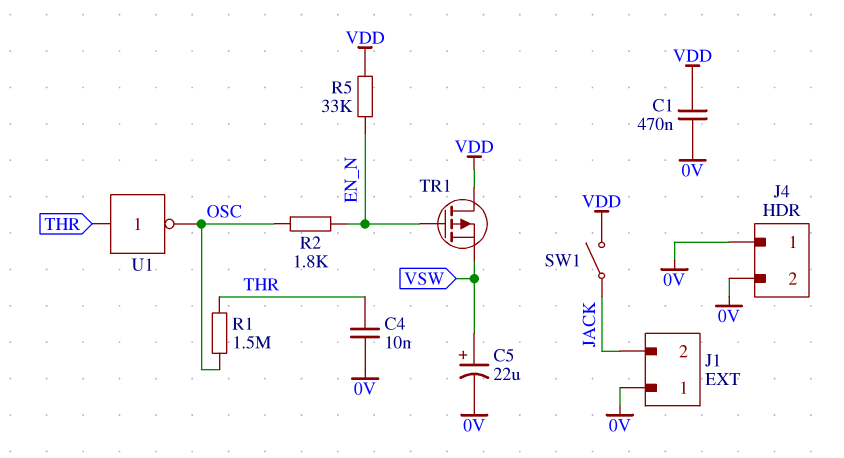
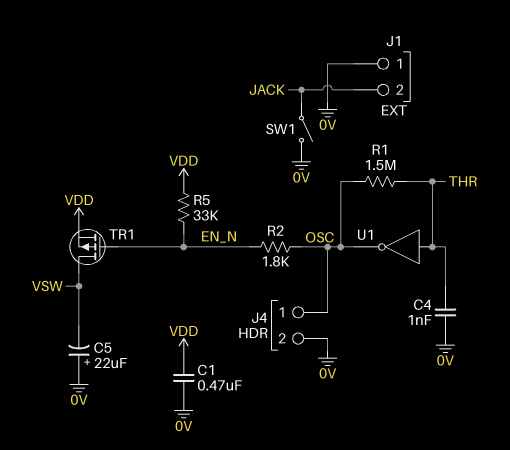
C4: 10nF (0V, THR) -> 1nF (0V, THR)
C5: 22uF (plus VSW, minus 0V) -> 22uF (plus 0V, minus VSW)
J4 pin 1: 0V -> OSC
SW1: switch (JACK, VDD) -> switch (0V, JACK)
TR1: PMOS (G EN_N, D VDD, S VSW) -> PMOS (G EN_N, D VSW, S VDD)

